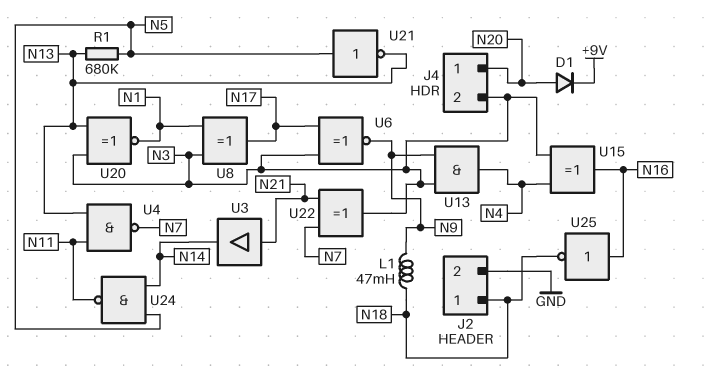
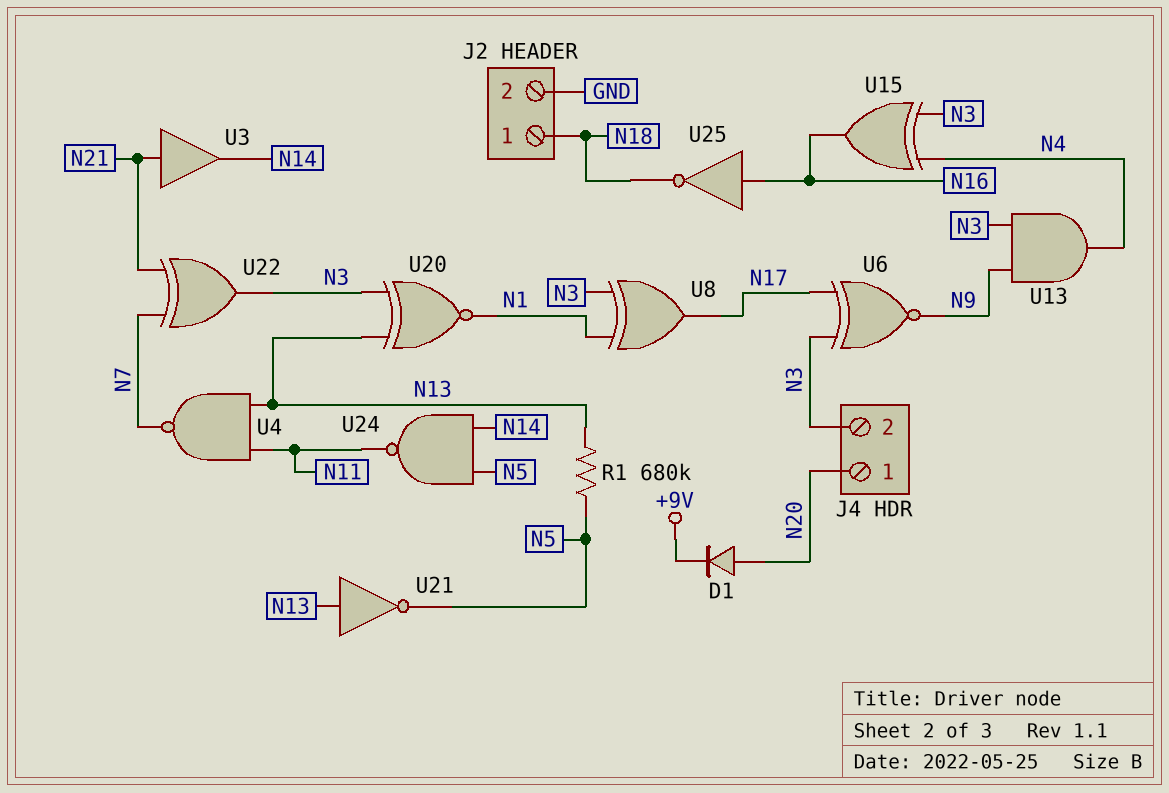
L1: 47mH (N9, N18) -> none
U21: NOT (in N5, out N13) -> NOT (in N13, out N5)

